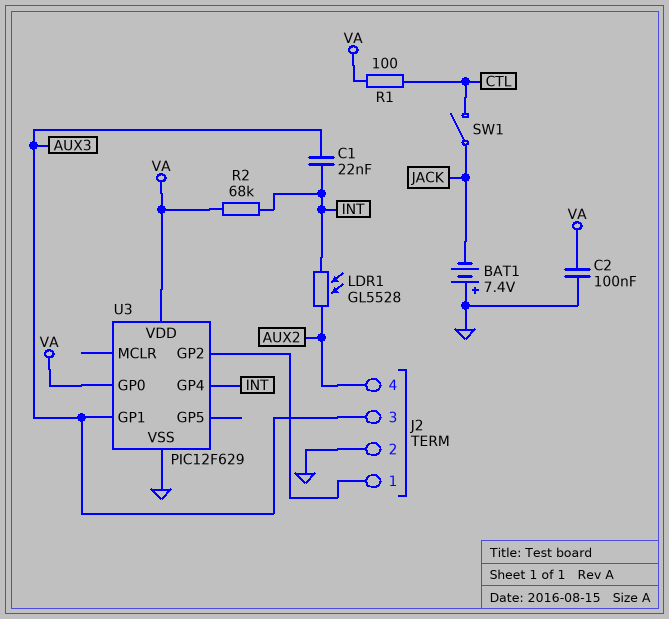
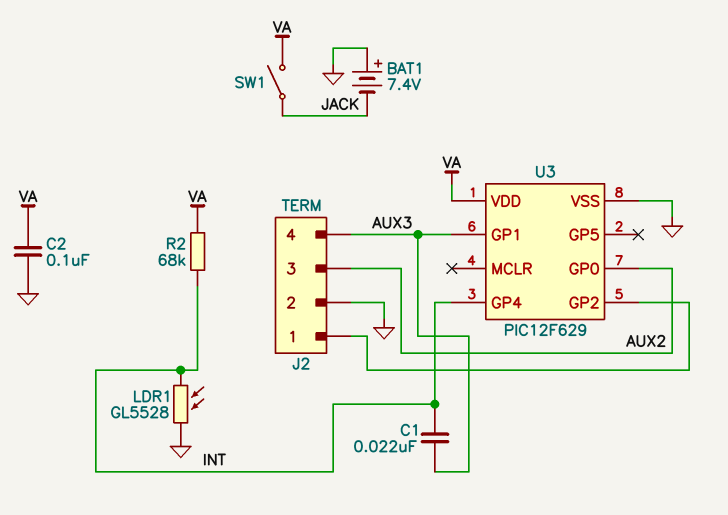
J2 pin 3: AUX3 -> AUX2
J2 pin 4: AUX2 -> AUX3
LDR1: GL5528 (AUX2, INT) -> GL5528 (GND, INT)
R1: 100 (CTL, VA) -> none
SW1: switch (CTL, JACK) -> switch (JACK, VA)
U3 pin GP0: VA -> AUX2

